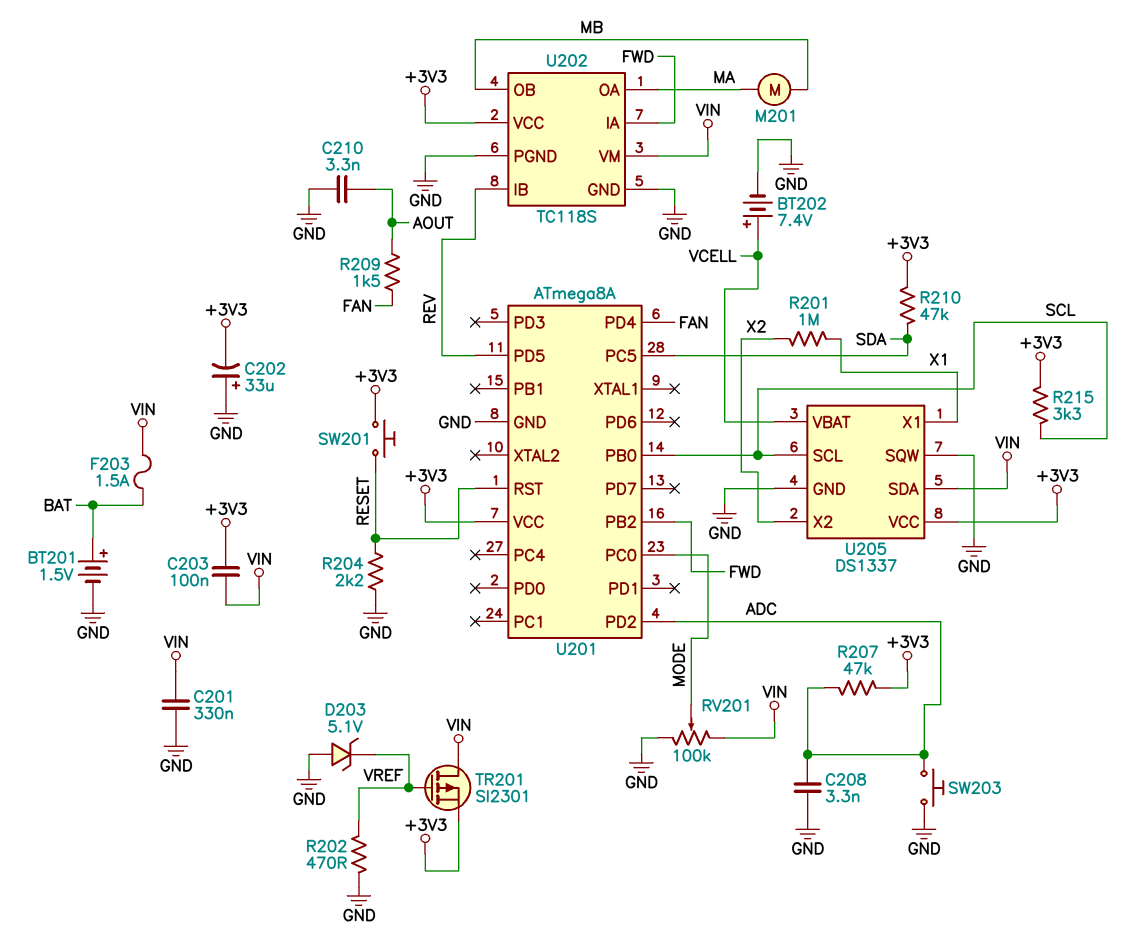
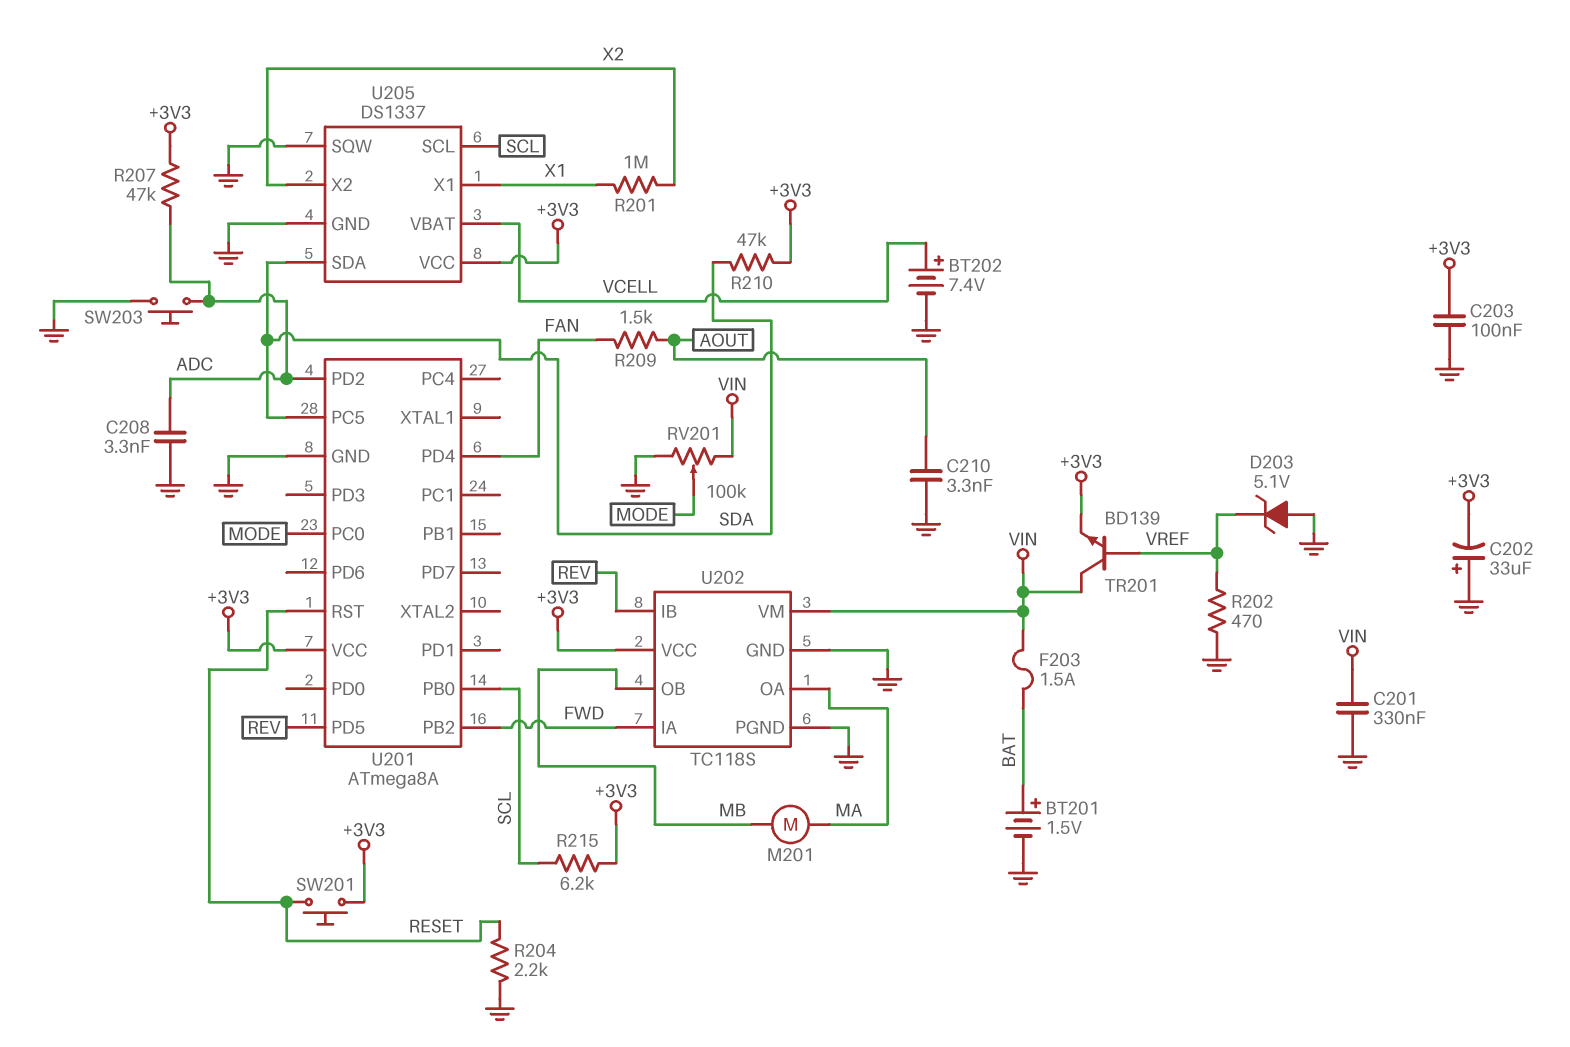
C203: 100nF (+3V3, VIN) -> 100nF (+3V3, GND)
R215: 3.3k (+3V3, SCL) -> 6.2k (+3V3, SCL)
TR201: PMOS SI2301 (G VREF, D VIN, S +3V3) -> NPN BD139 (B VREF, C VIN, E +3V3)
U205 pin SDA: VIN -> SDA

